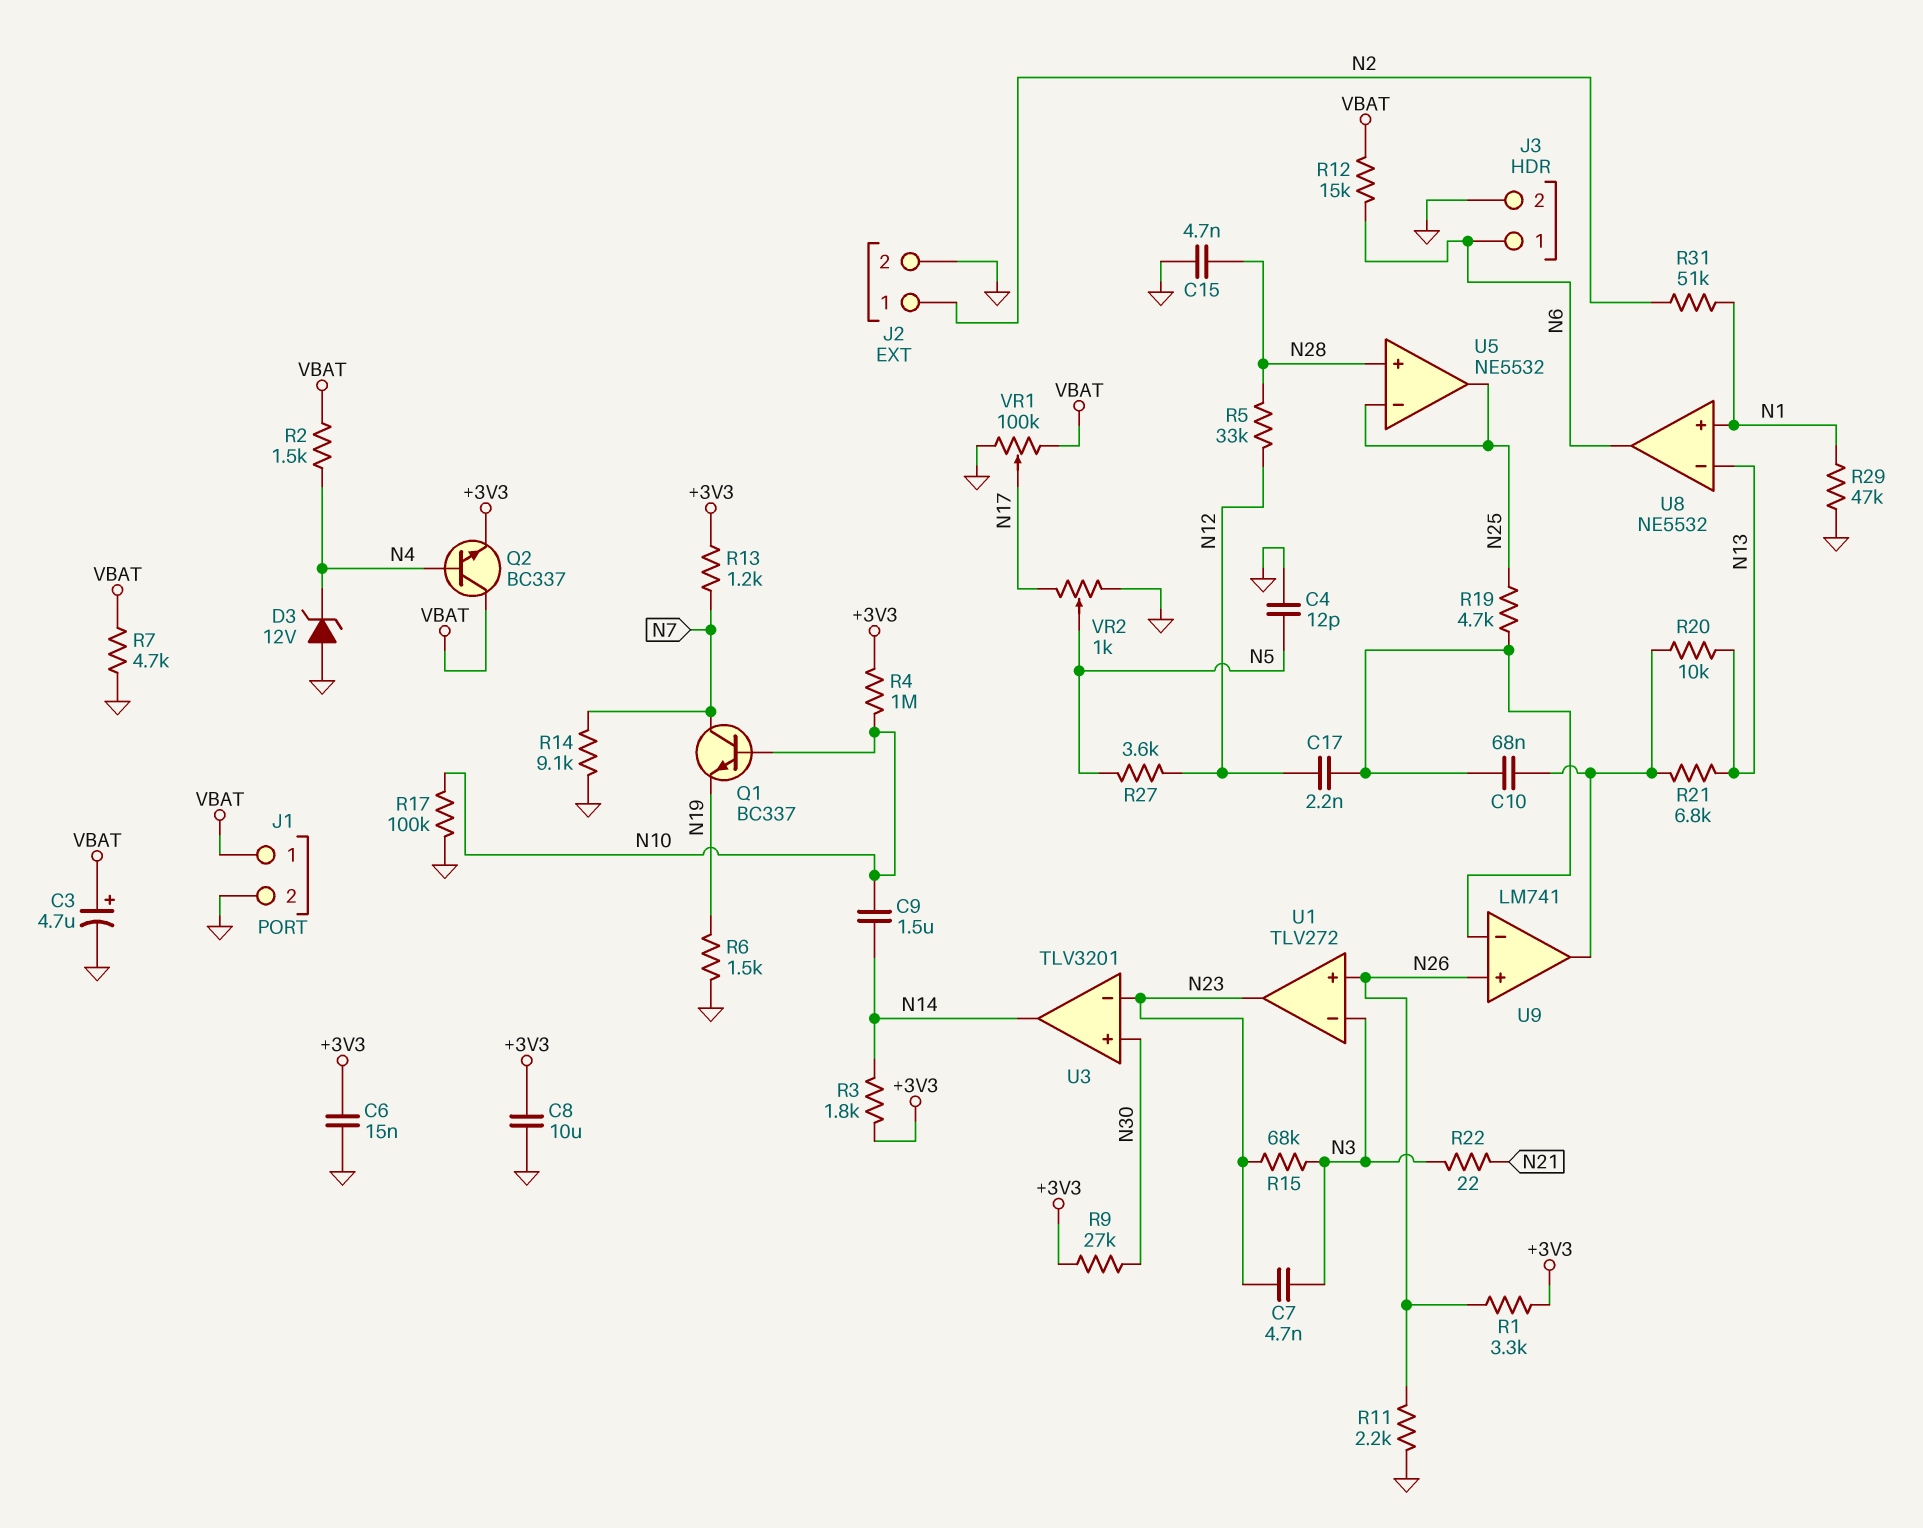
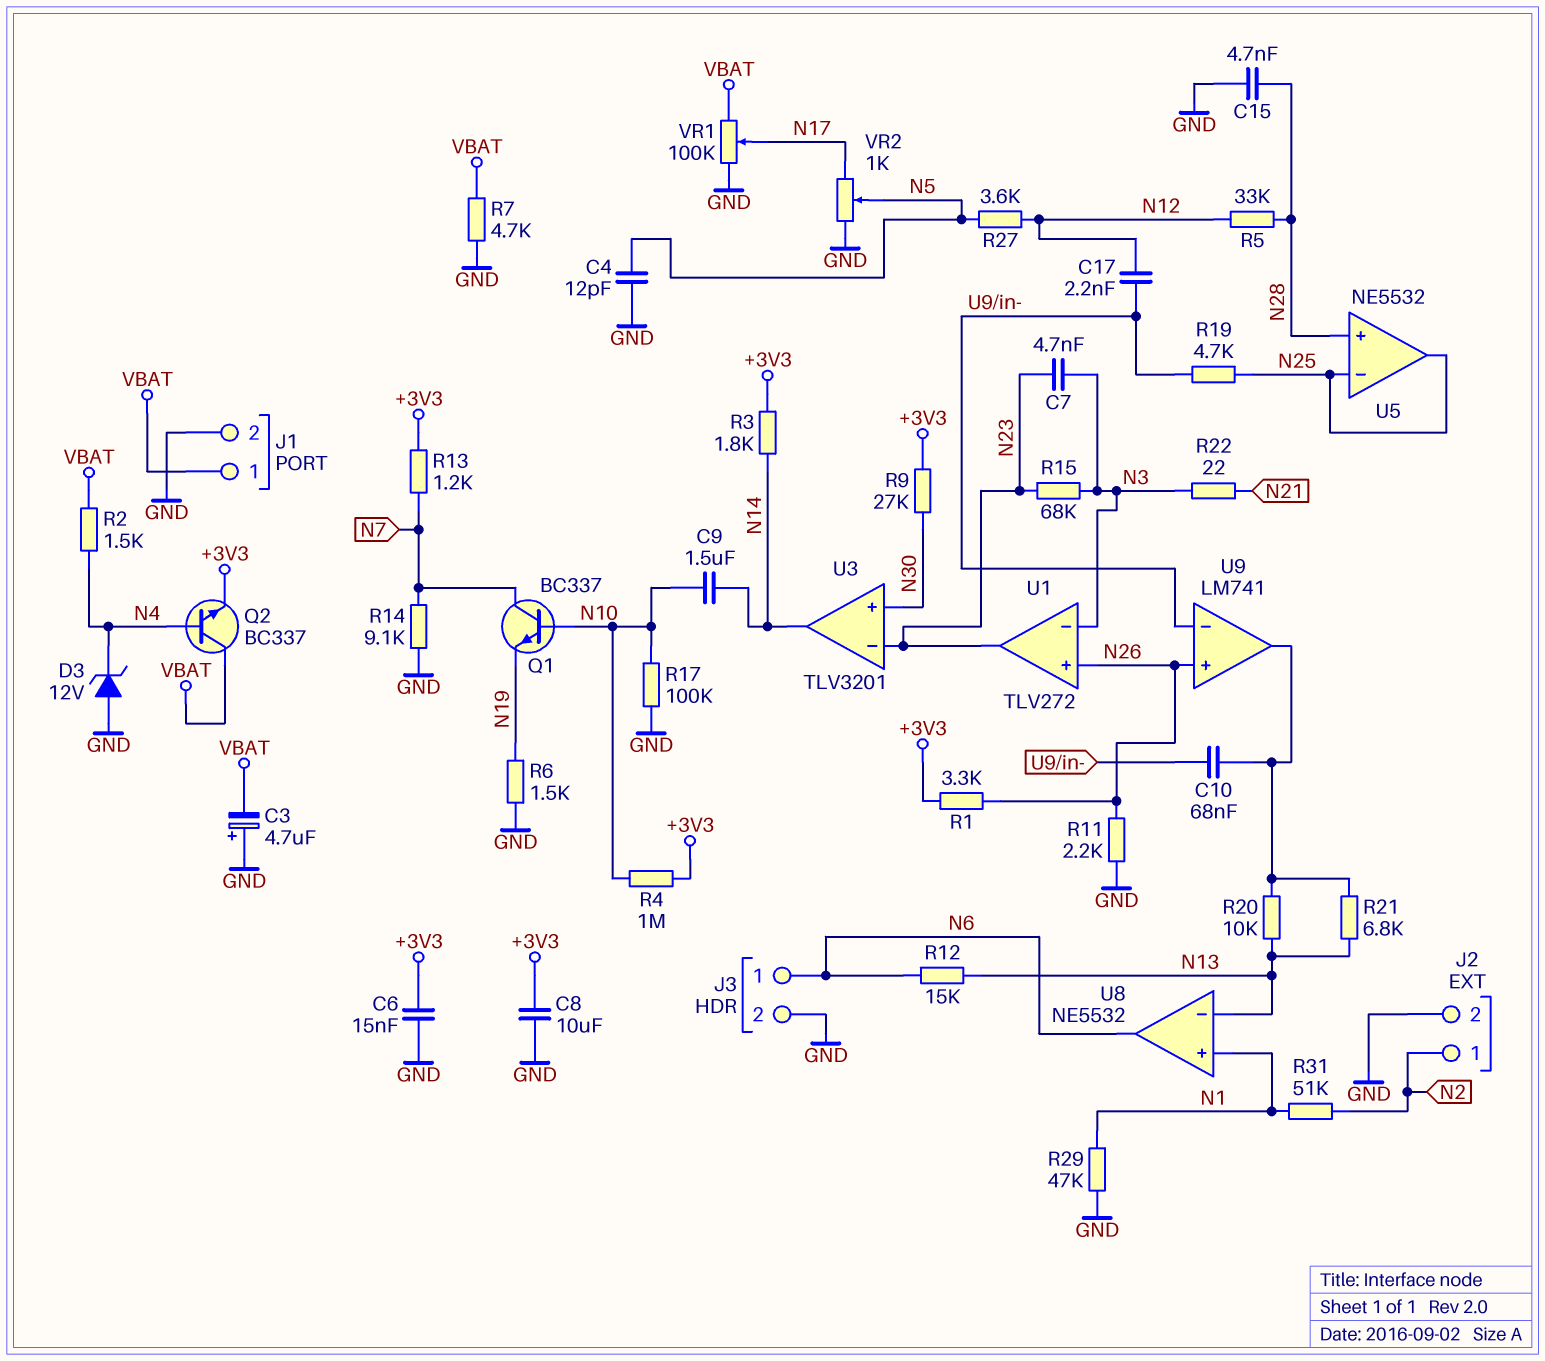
C3: 4.7uF (plus VBAT, minus GND) -> 4.7uF (plus GND, minus VBAT)
R12: 15k (N6, VBAT) -> 15k (N6, N13)

